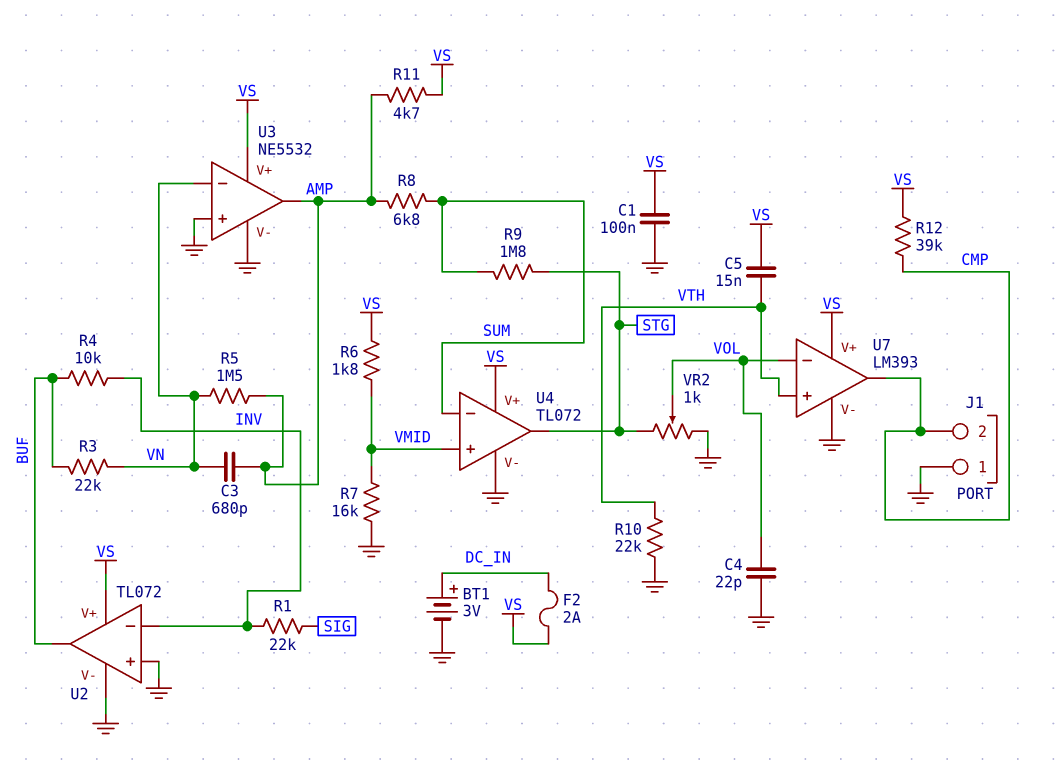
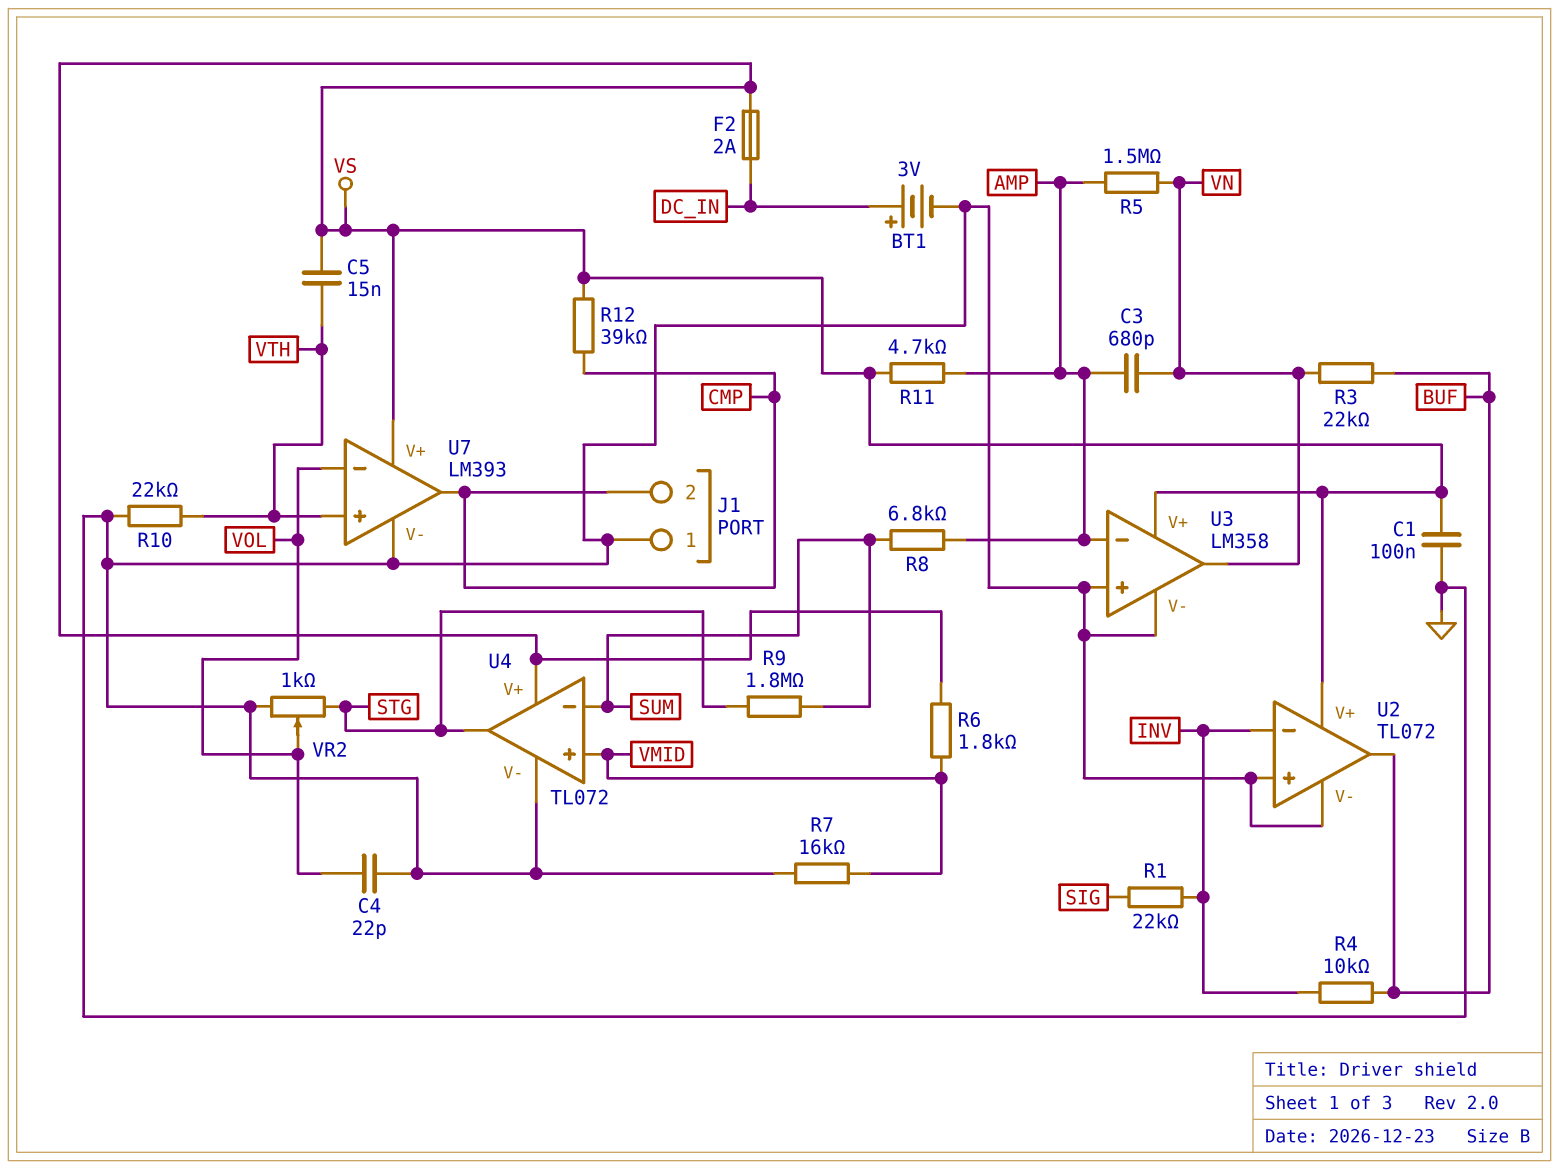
U3: NE5532 -> LM358
U3 pin in-: VN -> AMP
U3 pin out: AMP -> VN

